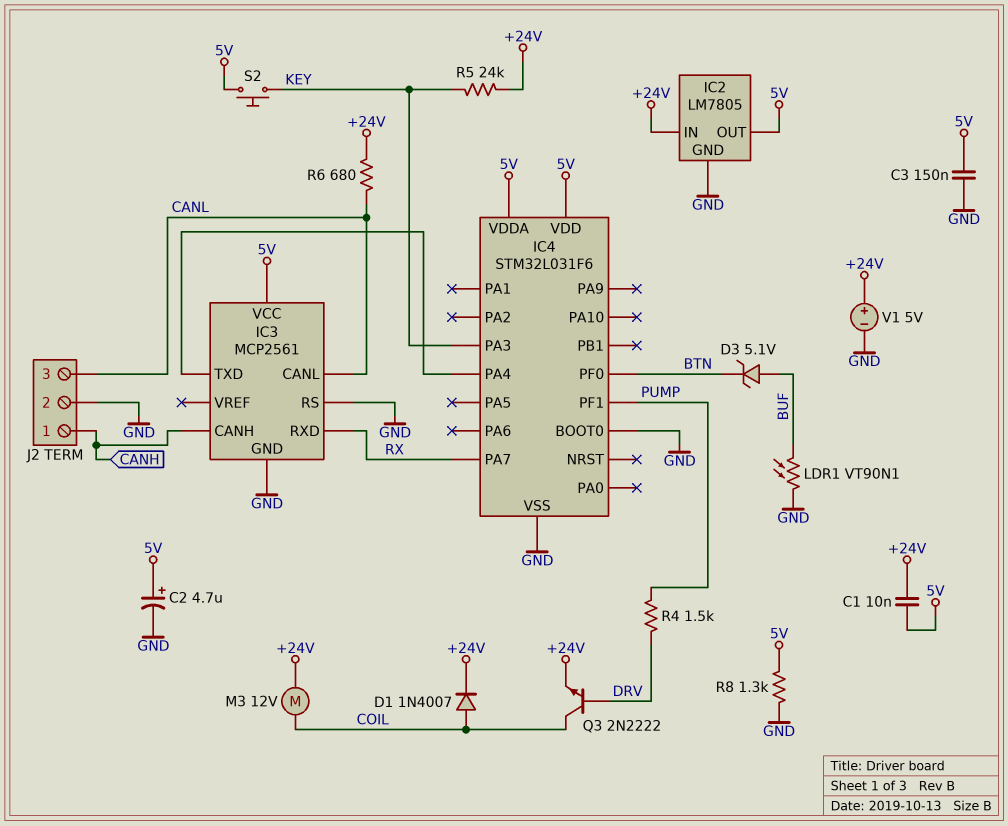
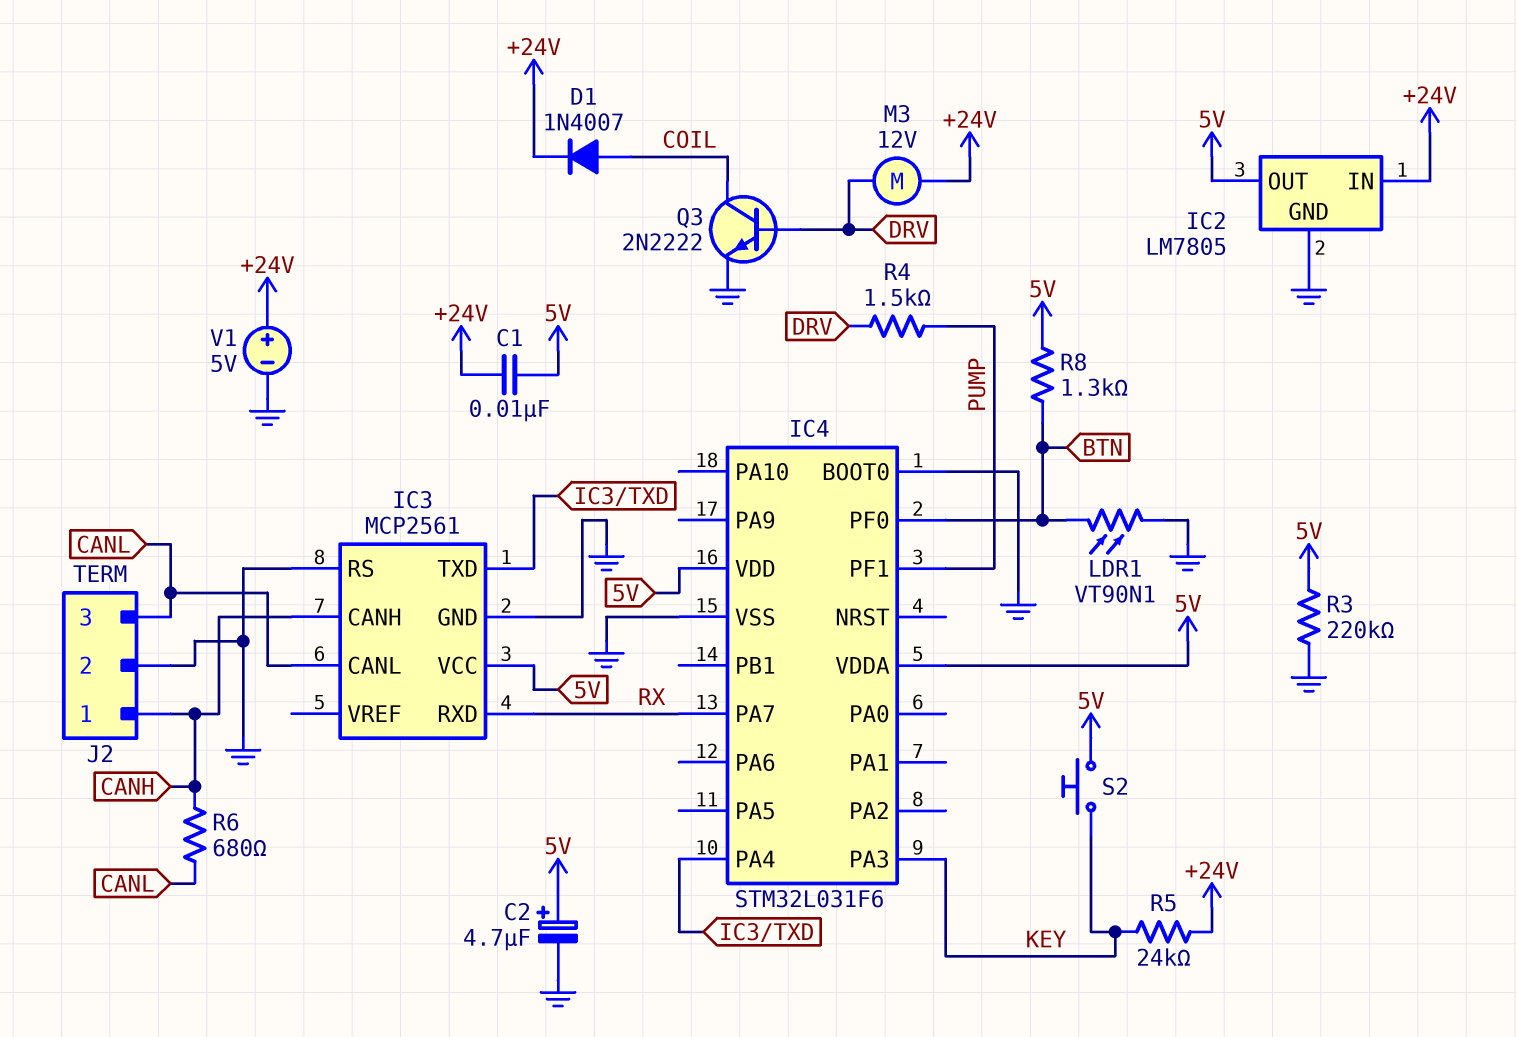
C3: 150nF (5V, GND) -> none
D3: zener 5.1V (A BUF, K BTN) -> none
LDR1: VT90N1 (BUF, GND) -> VT90N1 (BTN, GND)
M3: motor 12V (+24V, COIL) -> motor 12V (+24V, DRV)
Q3: NPN 2N2222 (B DRV, C COIL, E +24V) -> NPN 2N2222 (B DRV, C COIL, E GND)
R3: none -> 220k (5V, GND)
R6: 680 (+24V, CANL) -> 680 (CANH, CANL)
R8: 1.3k (5V, GND) -> 1.3k (5V, BTN)

